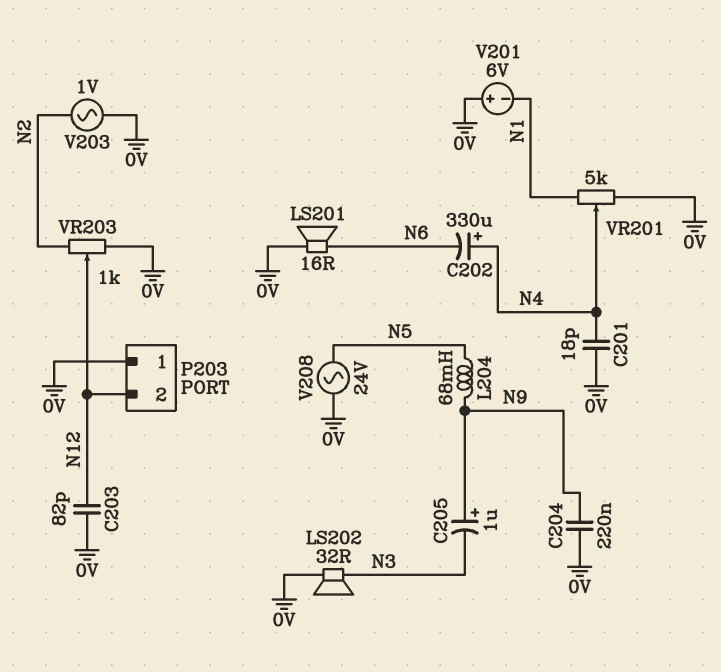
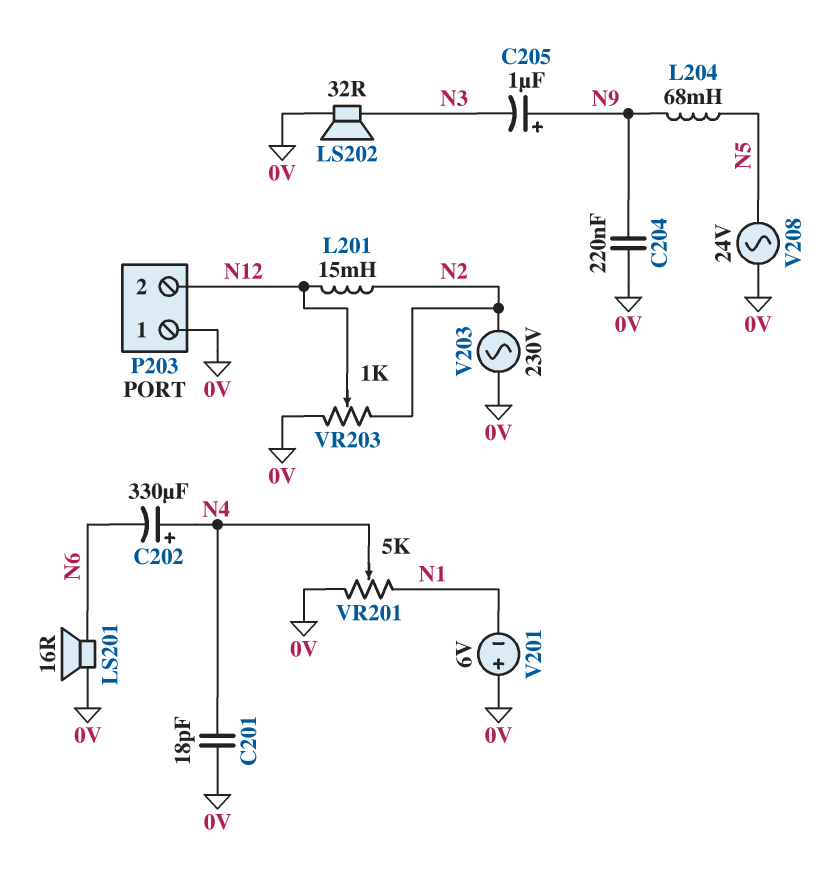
C203: 82pF (0V, N12) -> none
L201: none -> 15mH (N2, N12)
V203: AC 1V (0V, N2) -> AC 230V (0V, N2)

